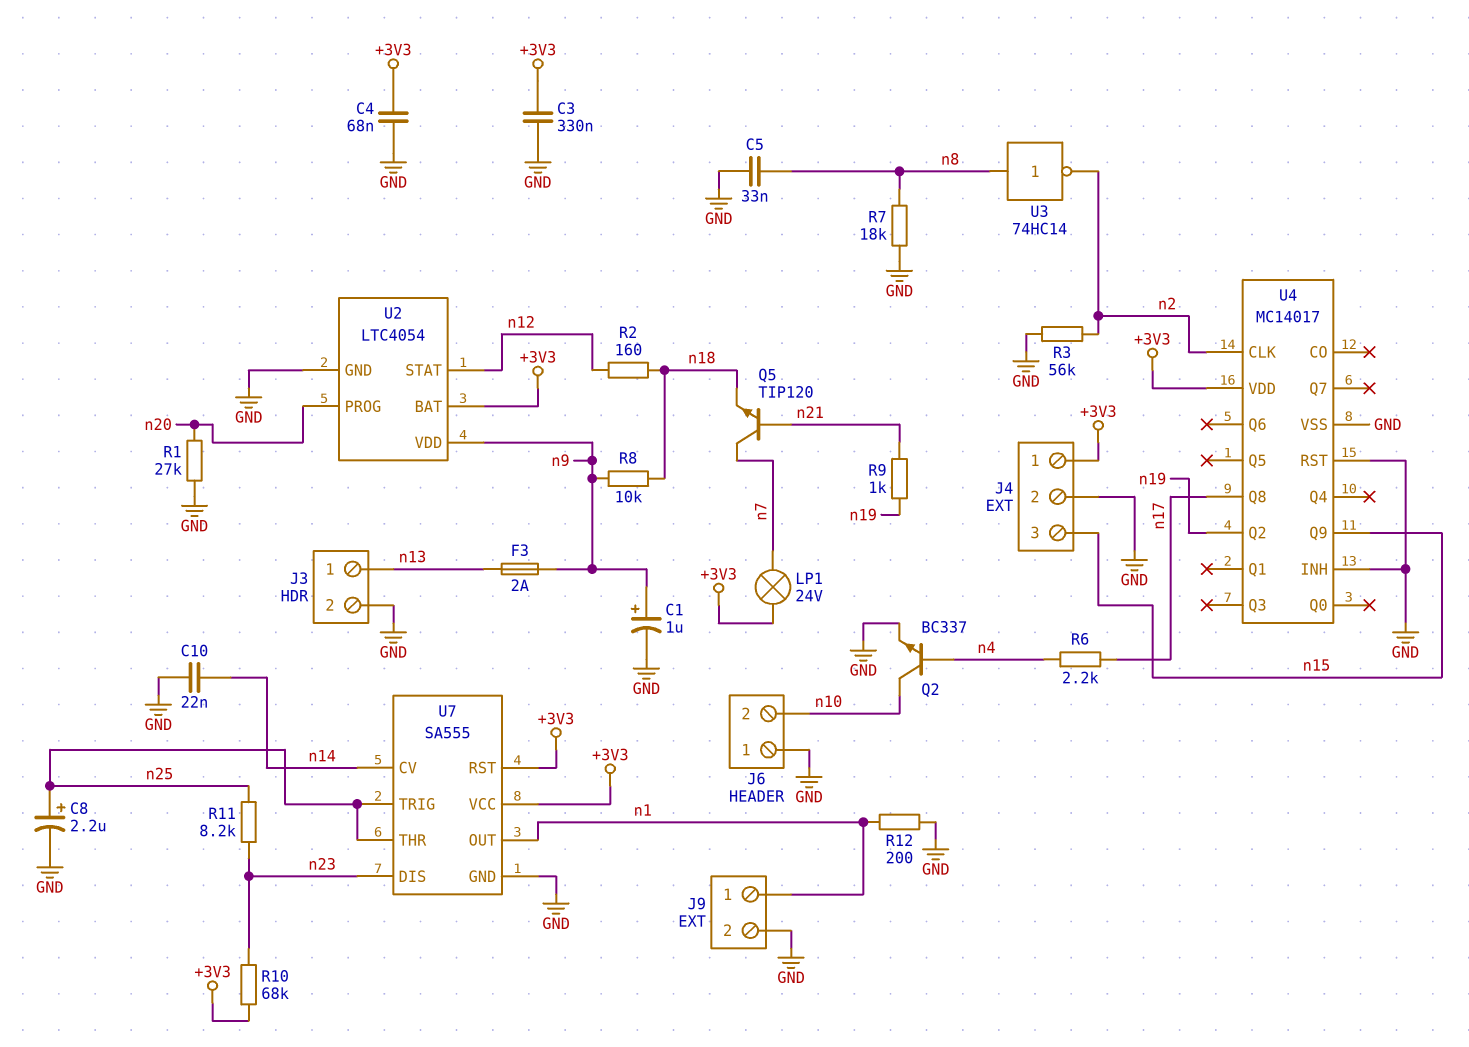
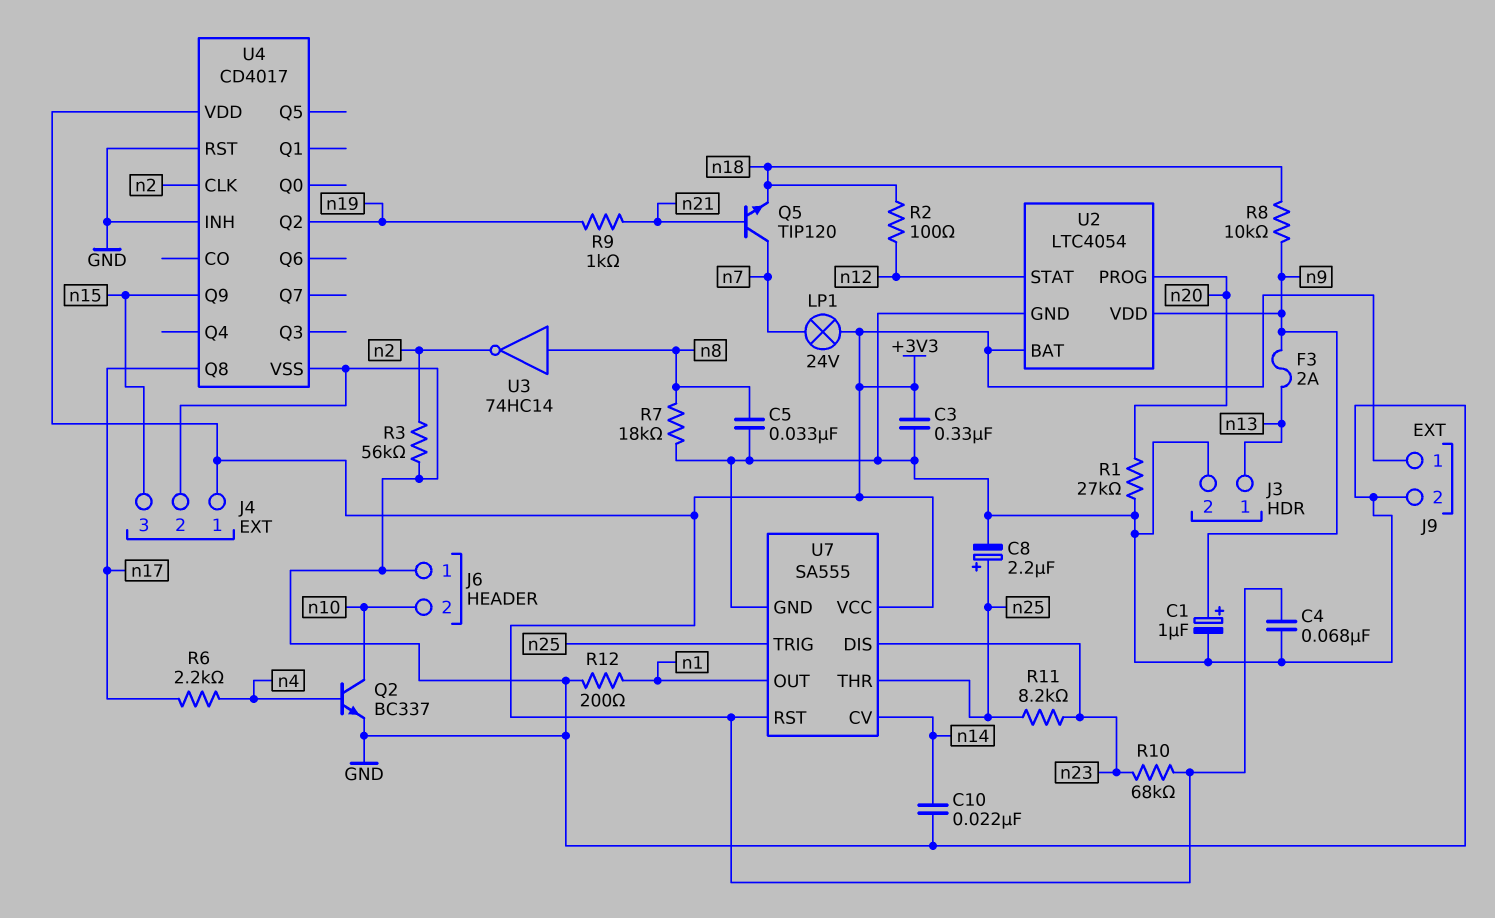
J9 pin 1: n1 -> +3V3
R2: 160 (n12, n18) -> 100 (n12, n18)
U4: MC14017 -> CD4017

